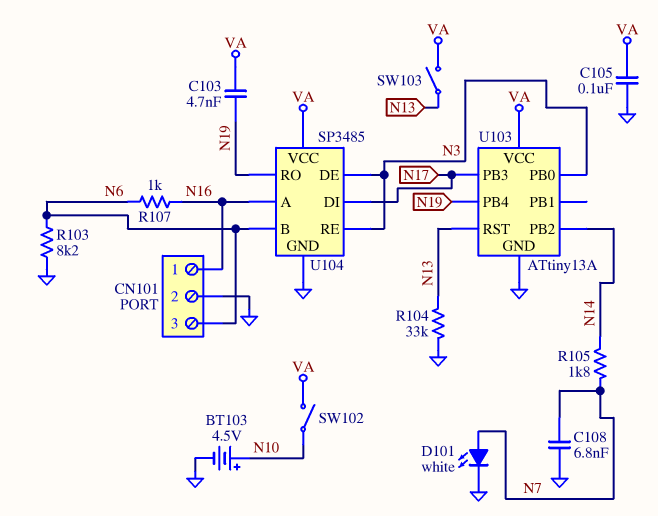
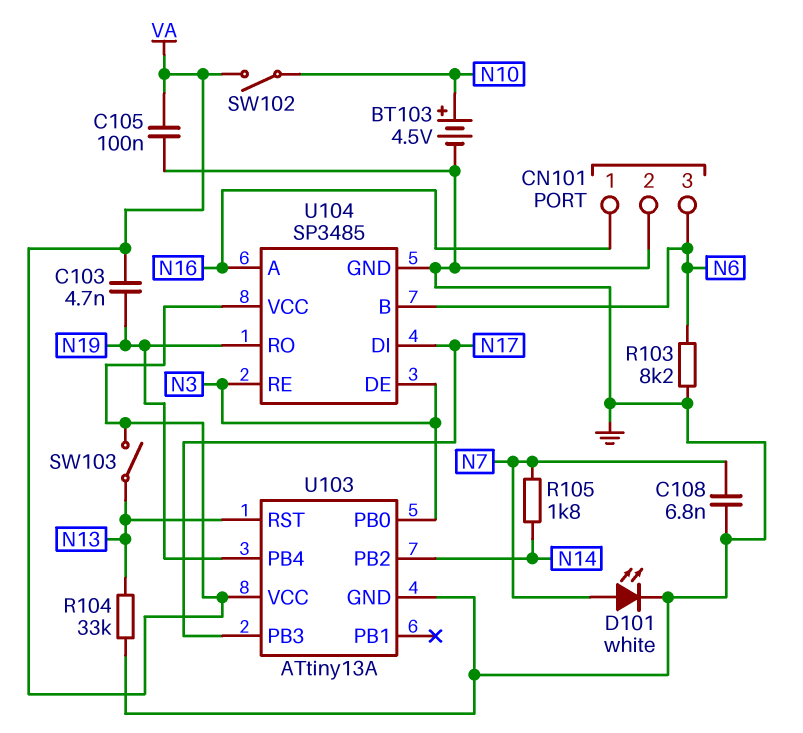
R107: 1k (N6, N16) -> none

